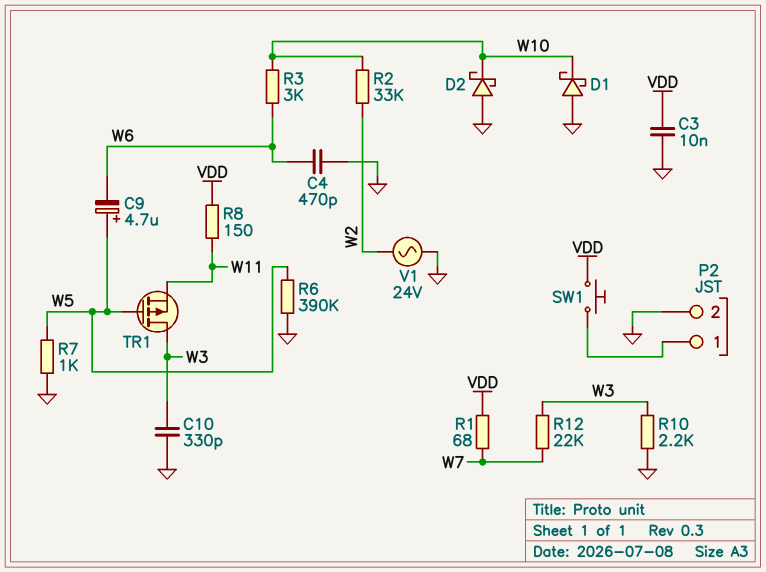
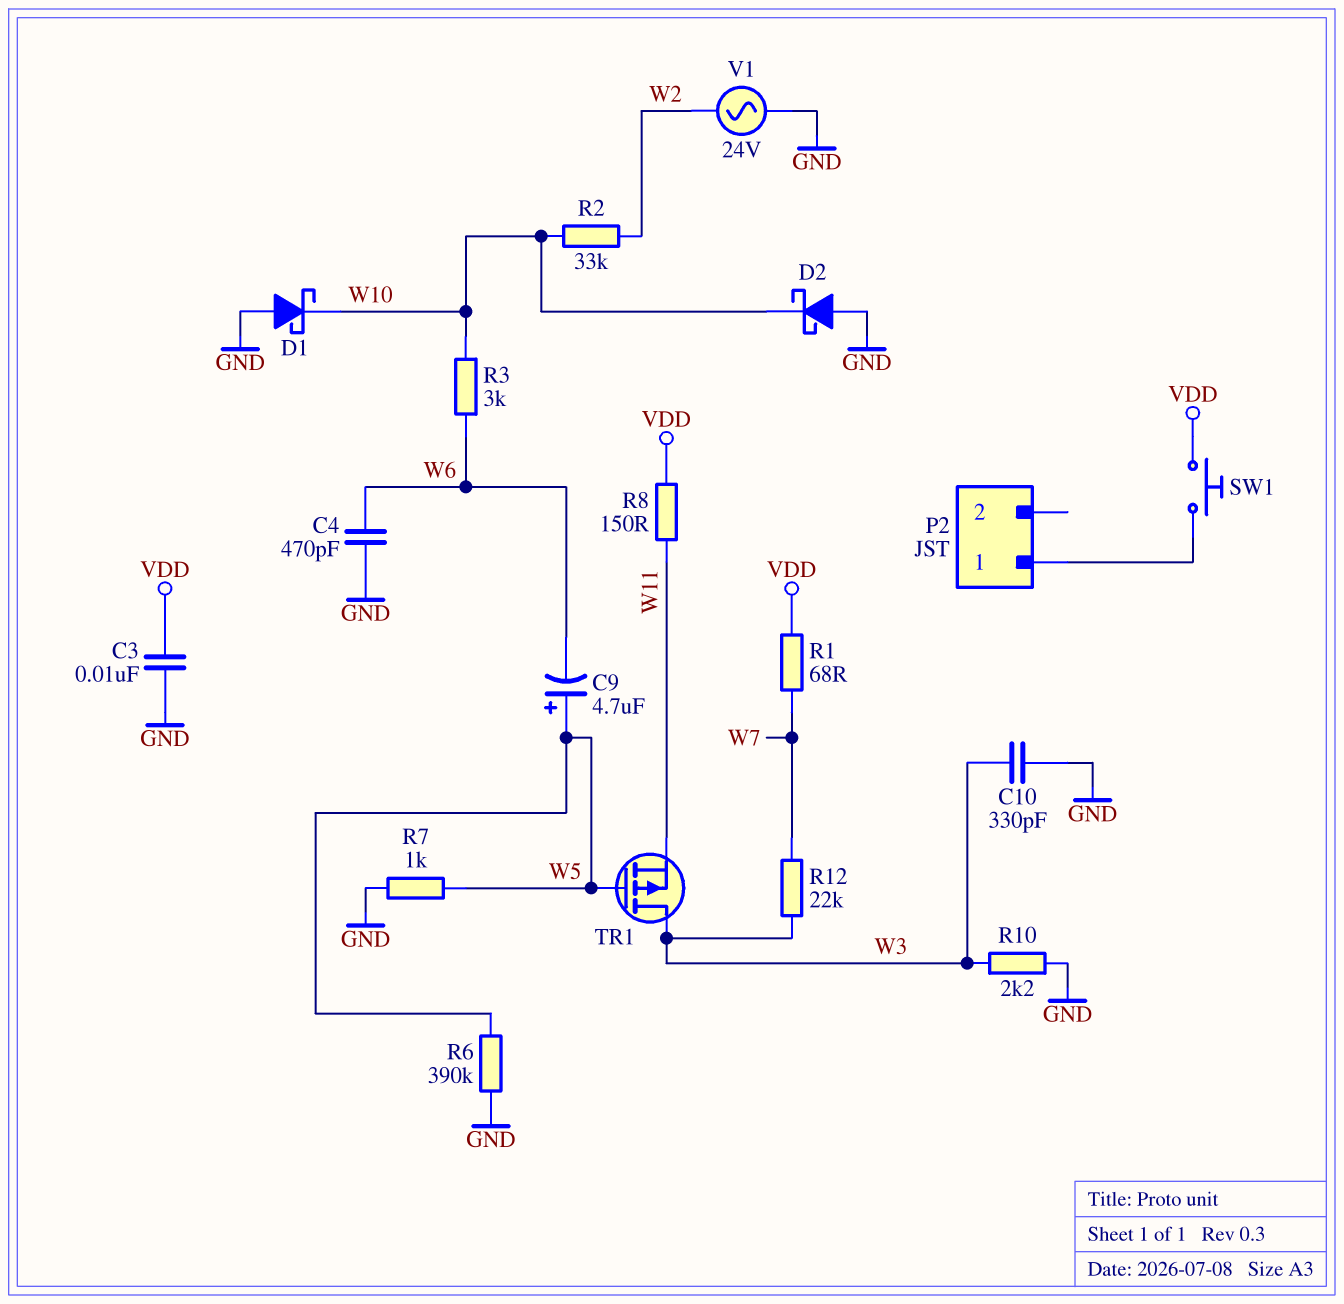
P2 pin 2: GND -> none

